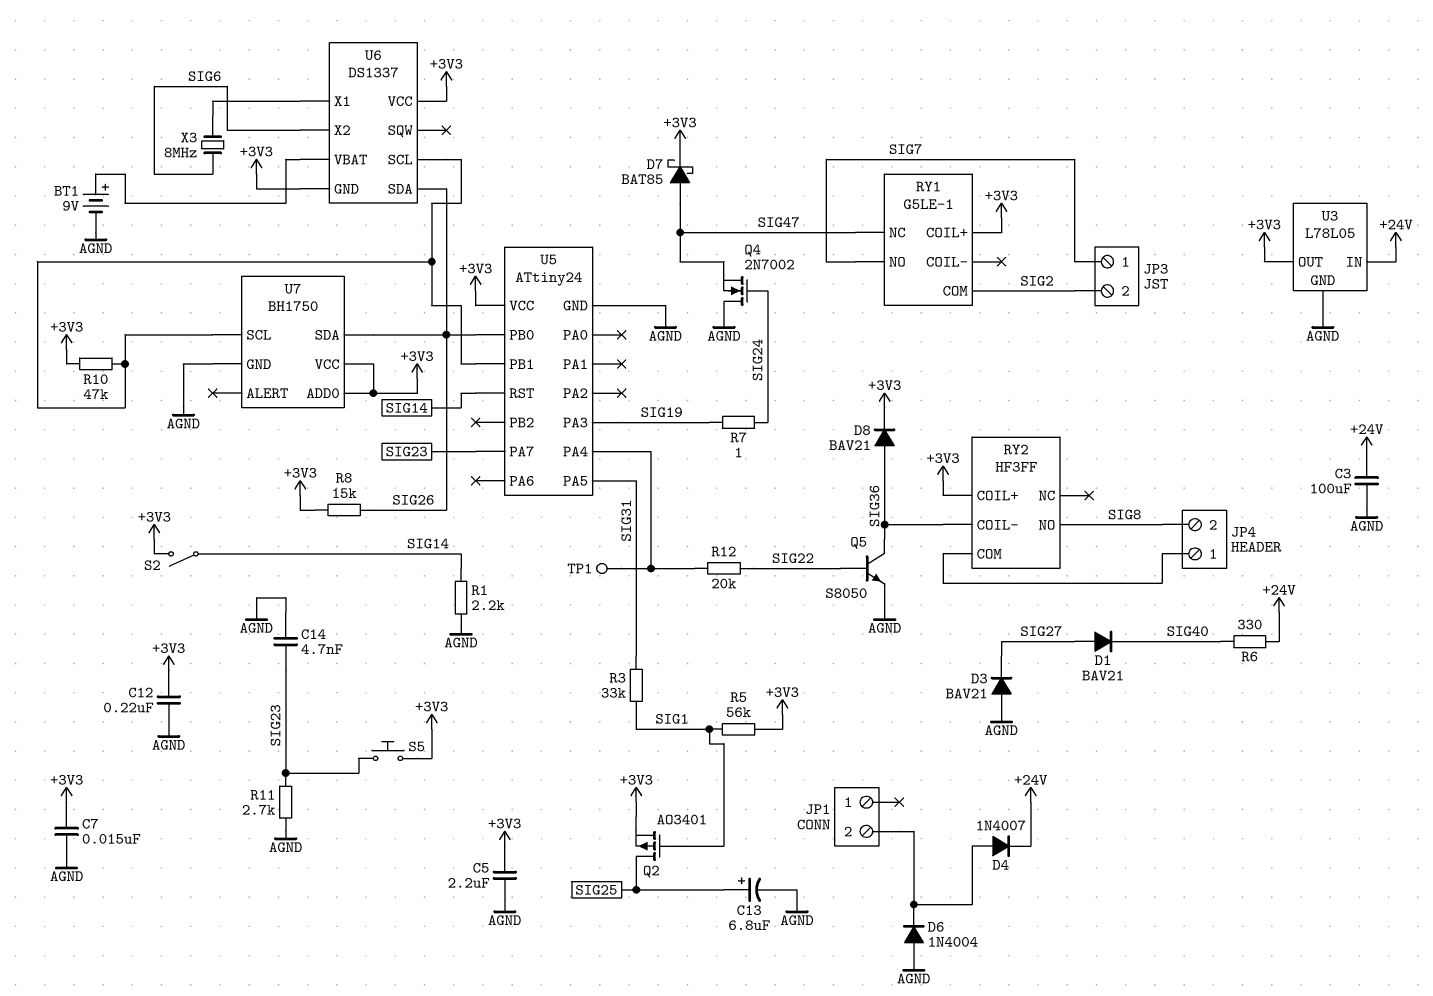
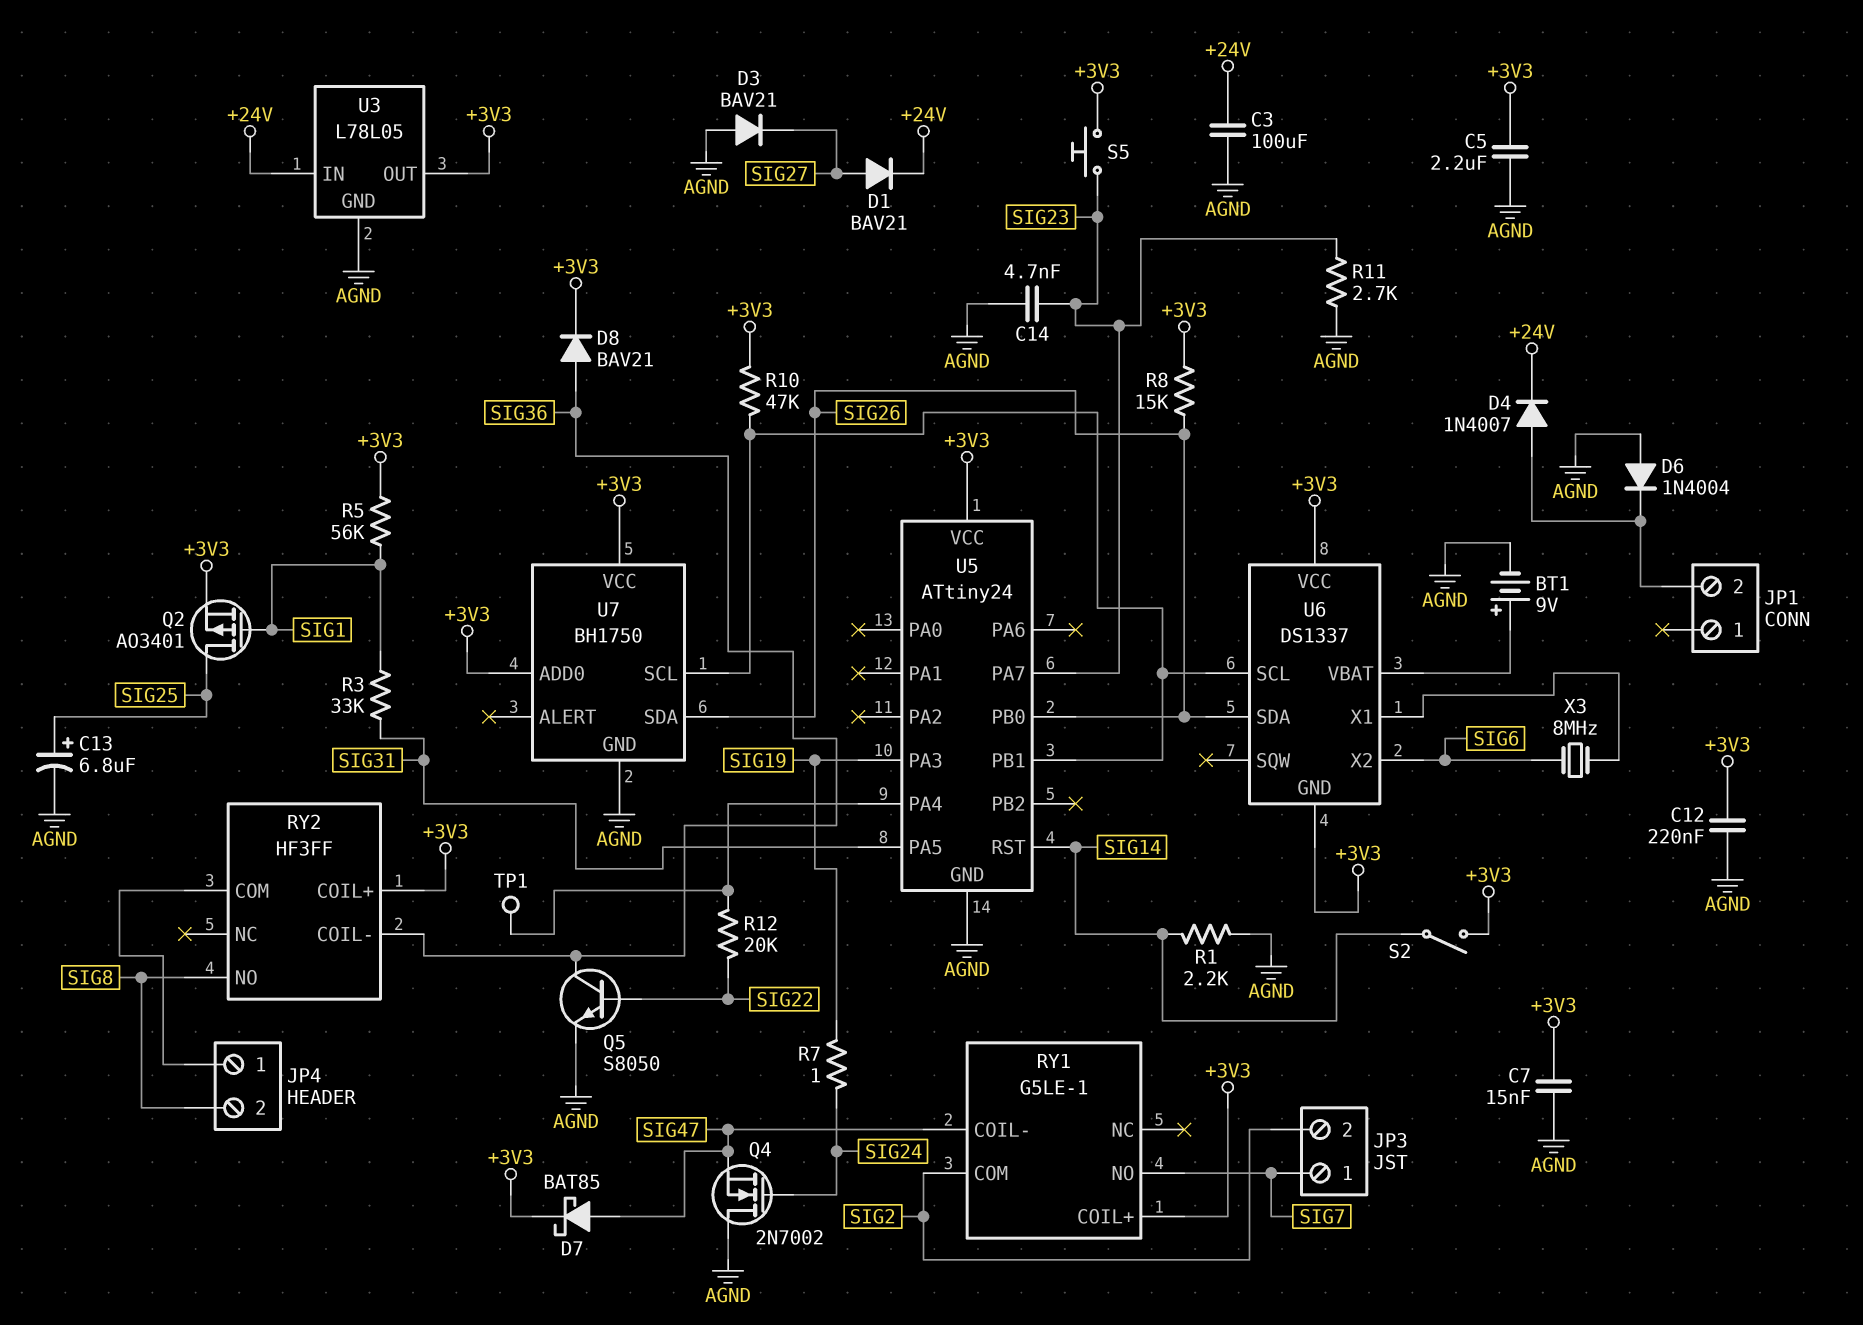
D1: diode BAV21 (A SIG27, K SIG40) -> diode BAV21 (A SIG27, K +24V)
R6: 330 (+24V, SIG40) -> none
RY1 pin COIL-: none -> SIG47
RY1 pin NC: SIG47 -> none

